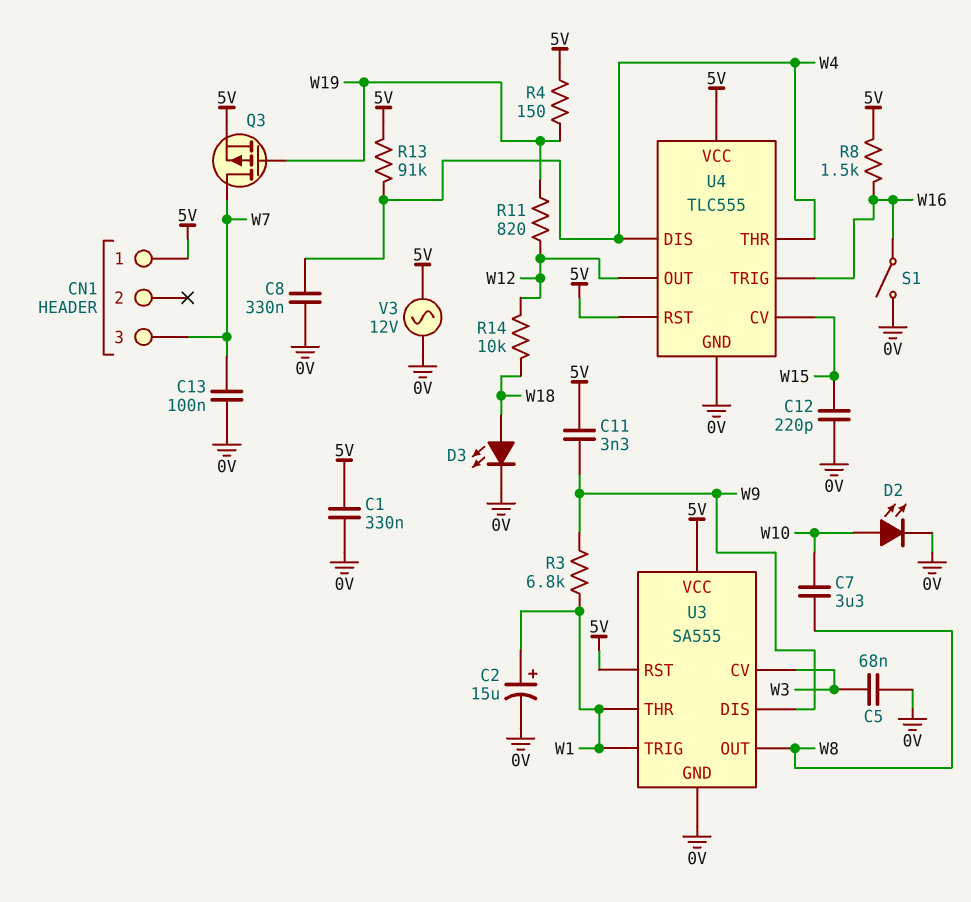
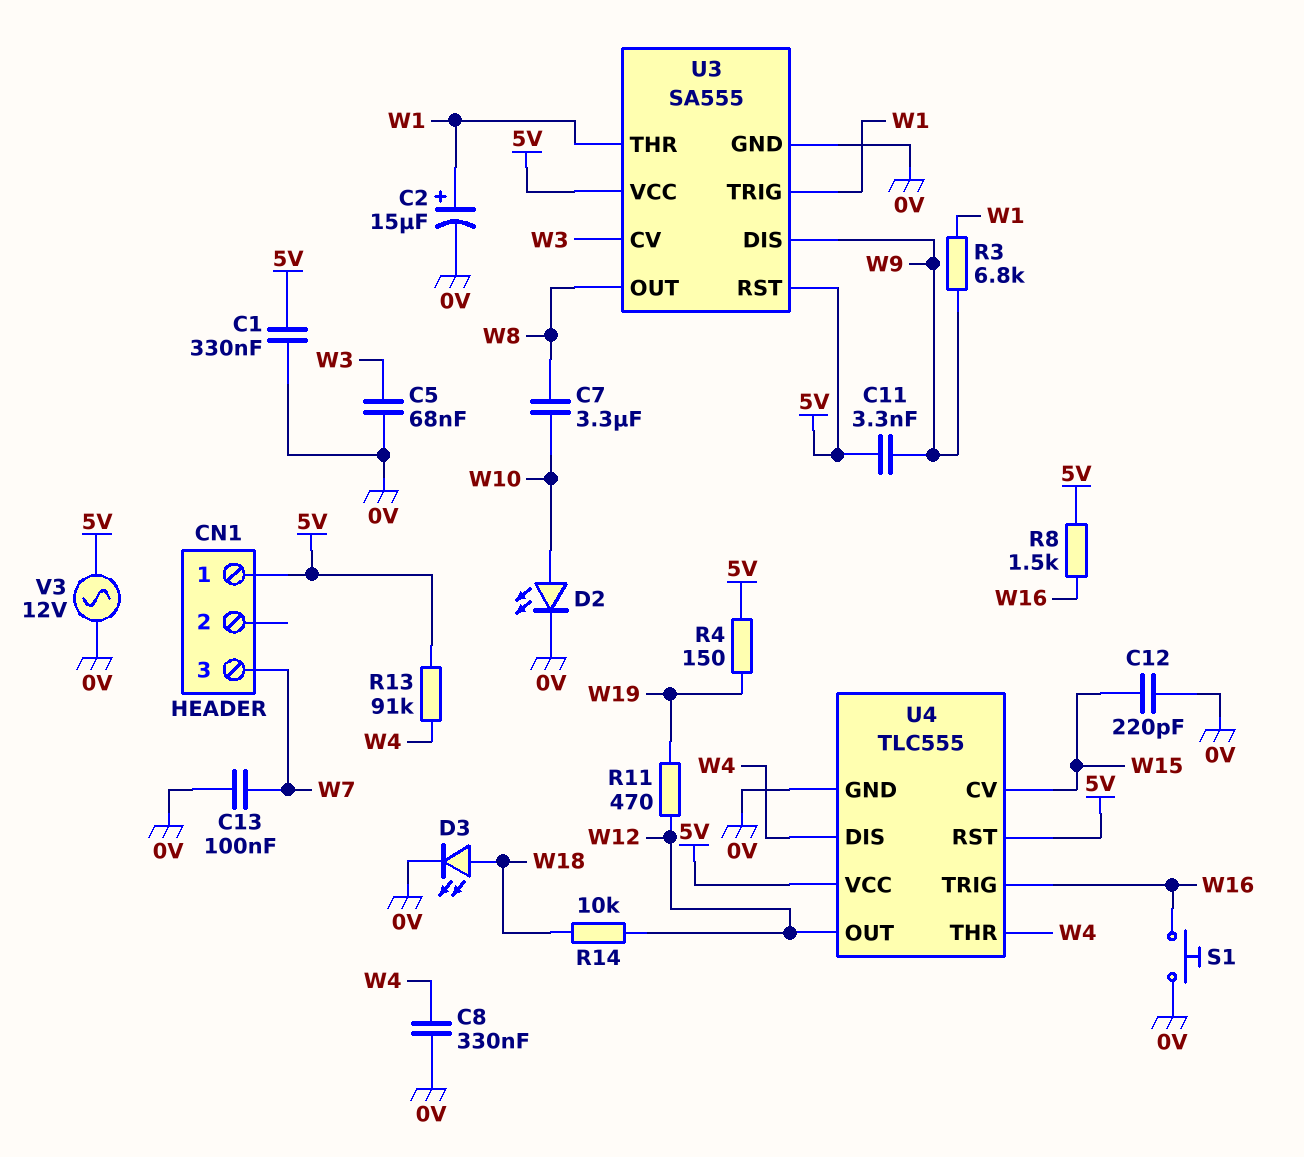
Q3: PMOS (G W19, D W7, S 5V) -> none
R11: 820 (W12, W19) -> 470 (W12, W19)
S1: switch (0V, W16) -> button (0V, W16)

